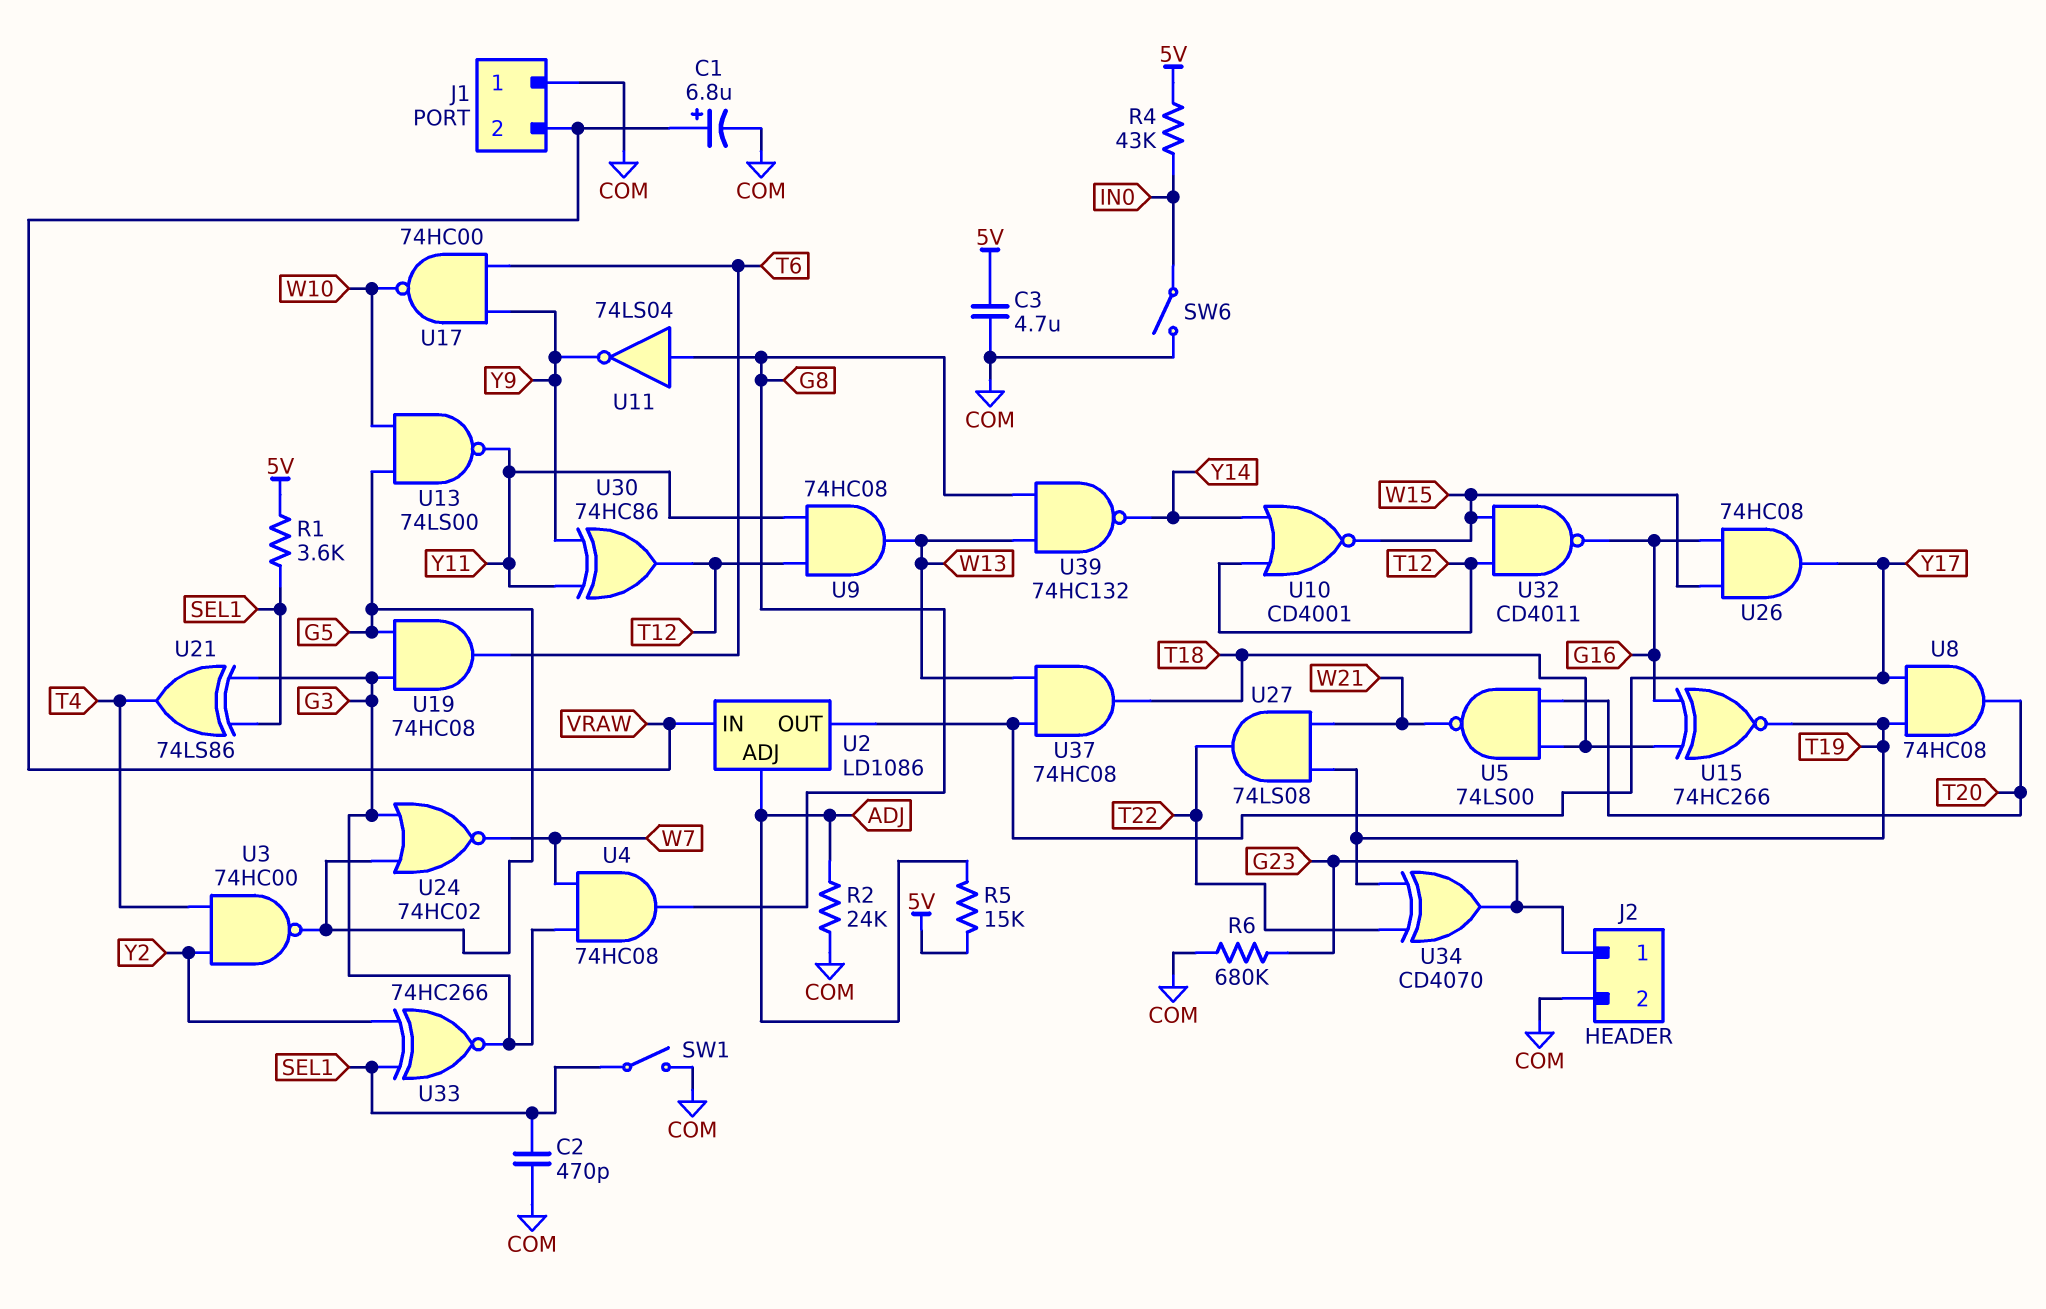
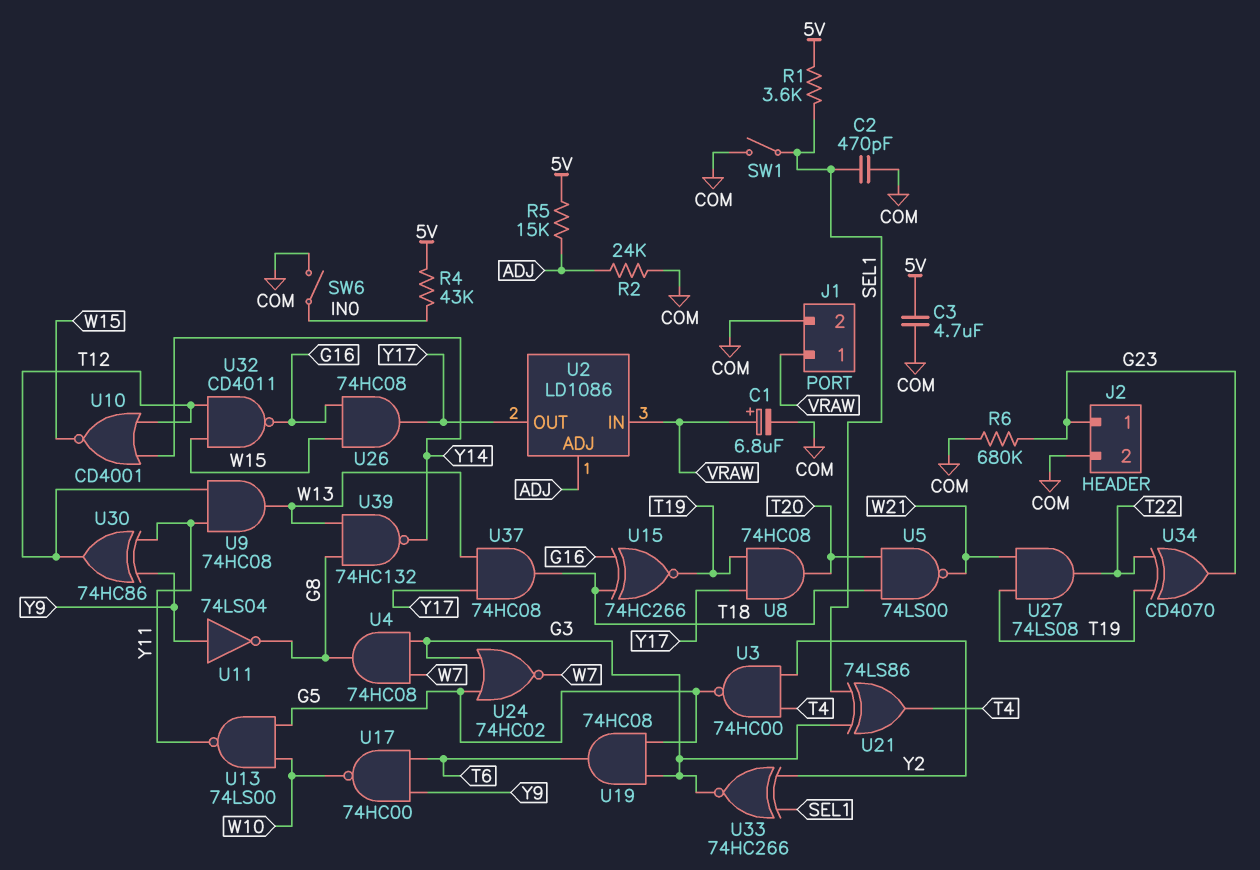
J1 pin 1: COM -> VRAW
J1 pin 2: VRAW -> COM
U11: NOT 74LS04 (in G8, out Y9) -> NOT 74LS04 (in Y9, out G8)

